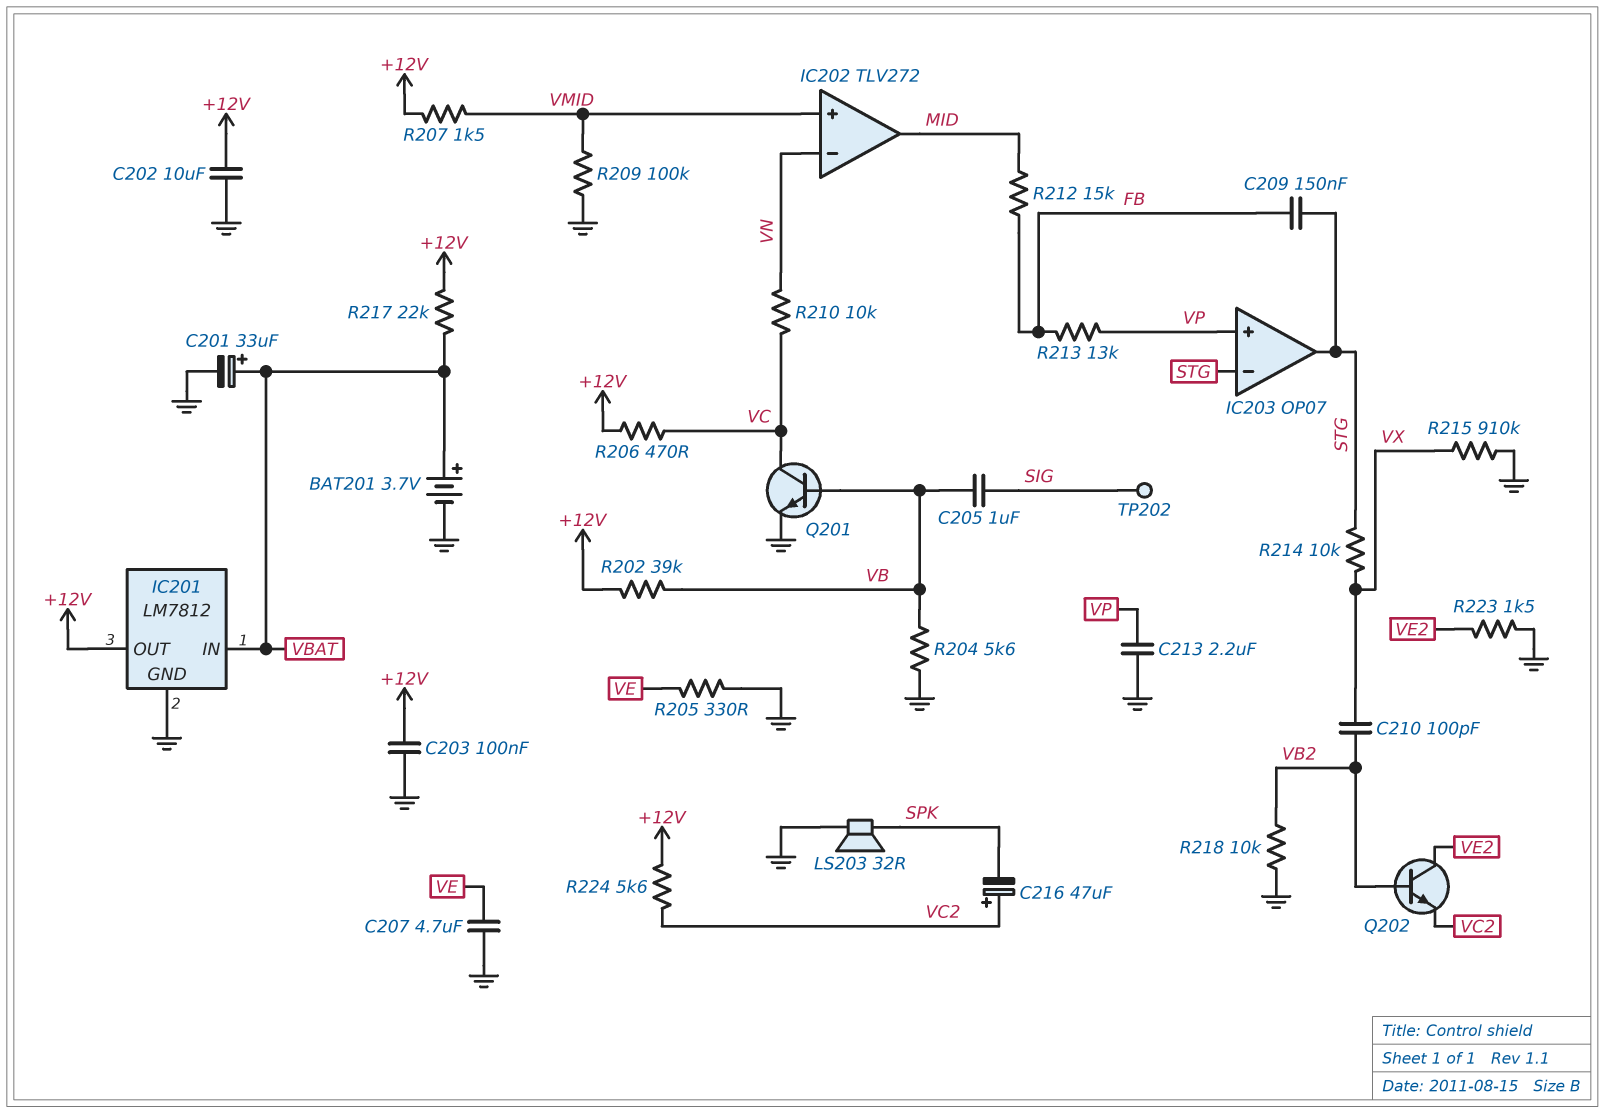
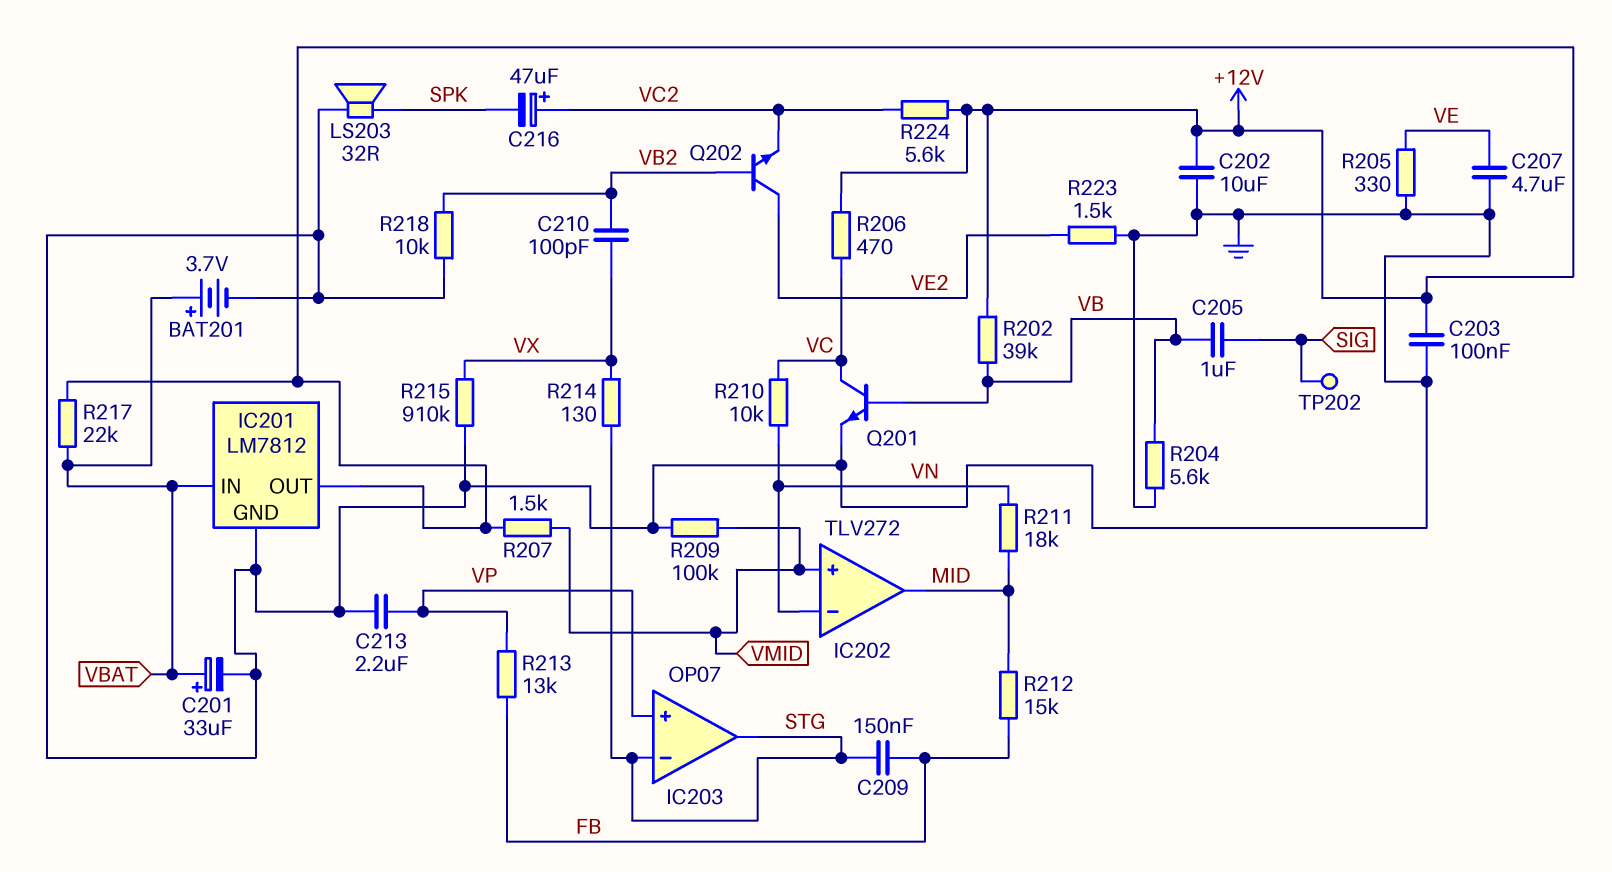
R211: none -> 18k (MID, VN)
R214: 10k (STG, VX) -> 130 (STG, VX)

